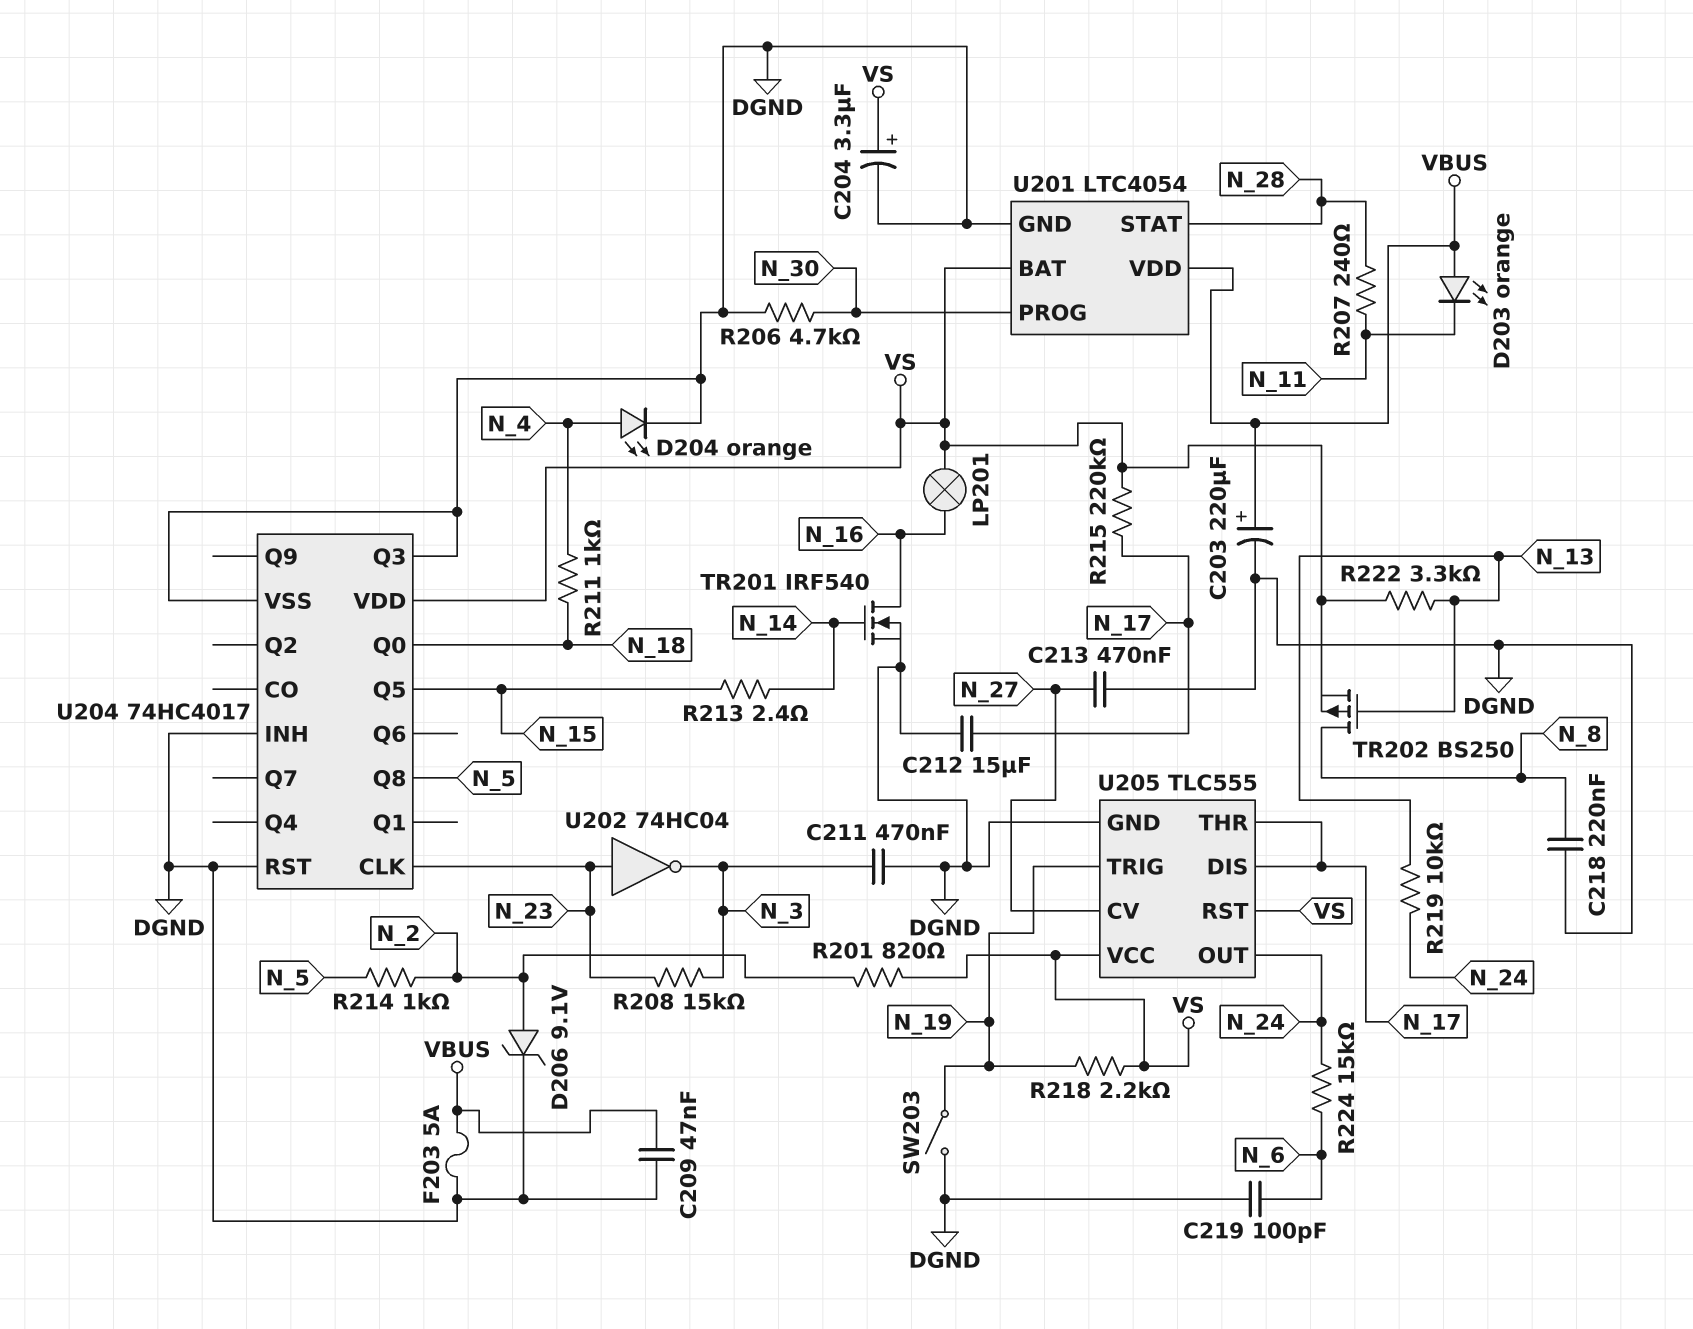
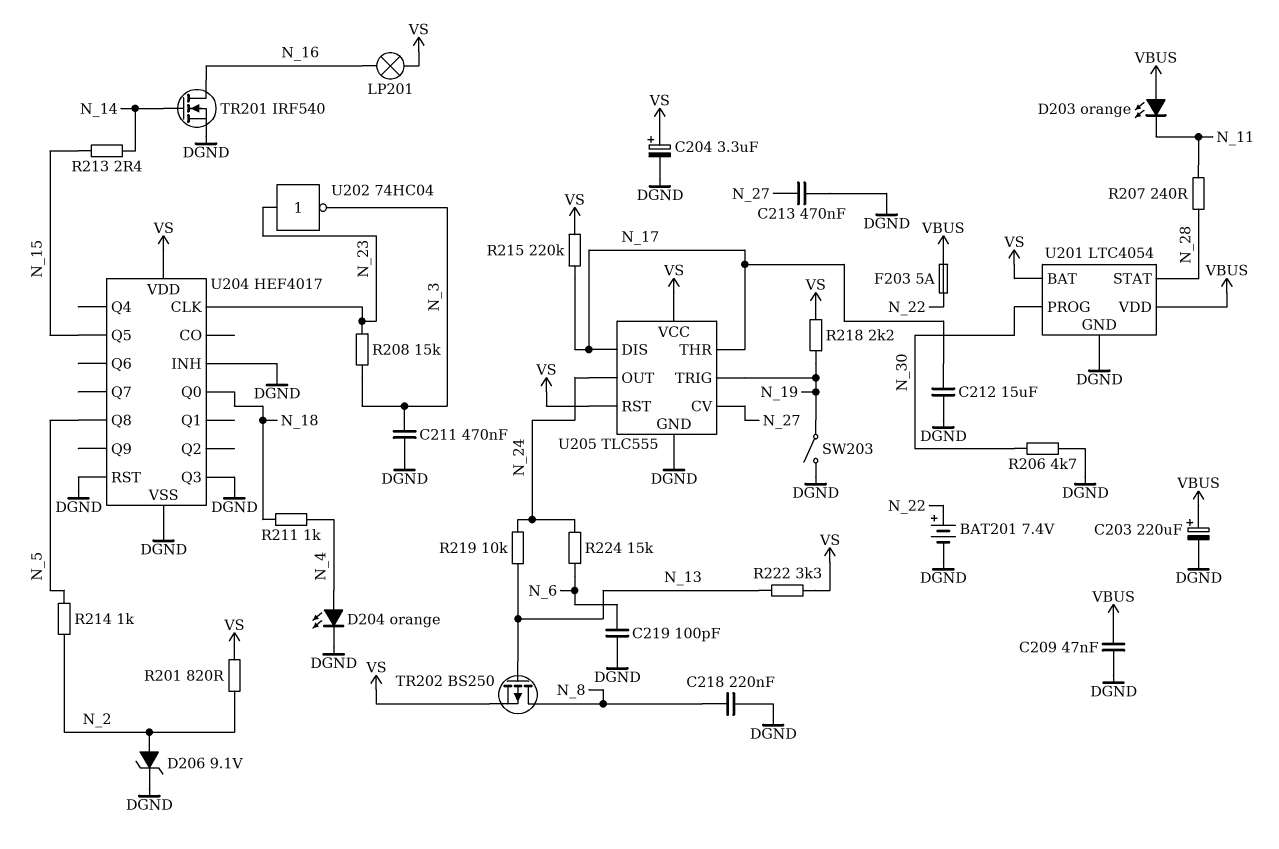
BAT201: none -> 7.4V (plus N_22, minus DGND)
F203: 5A (DGND, VBUS) -> 5A (N_22, VBUS)
U204: 74HC4017 -> HEF4017

